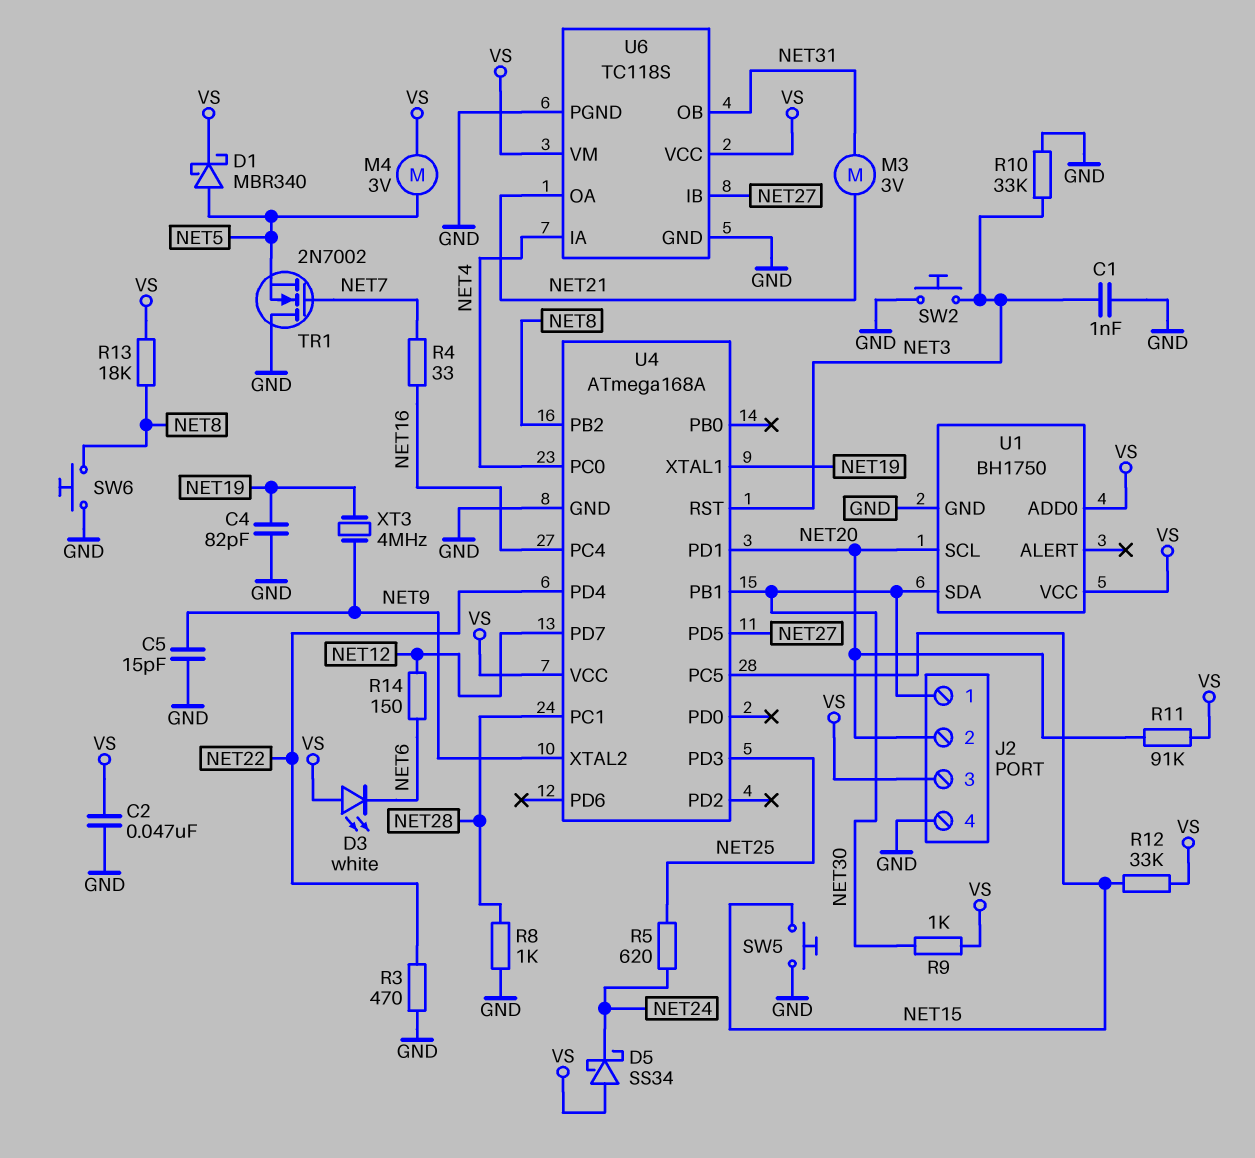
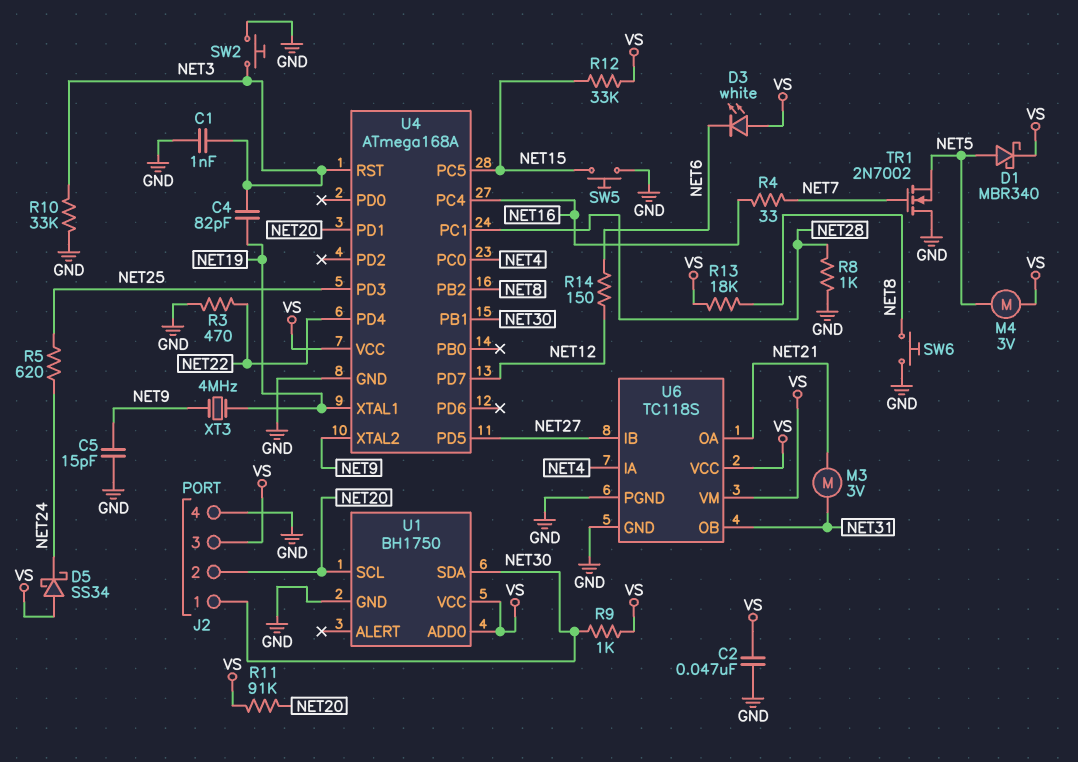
C4: 82pF (GND, NET19) -> 82pF (NET3, NET19)

